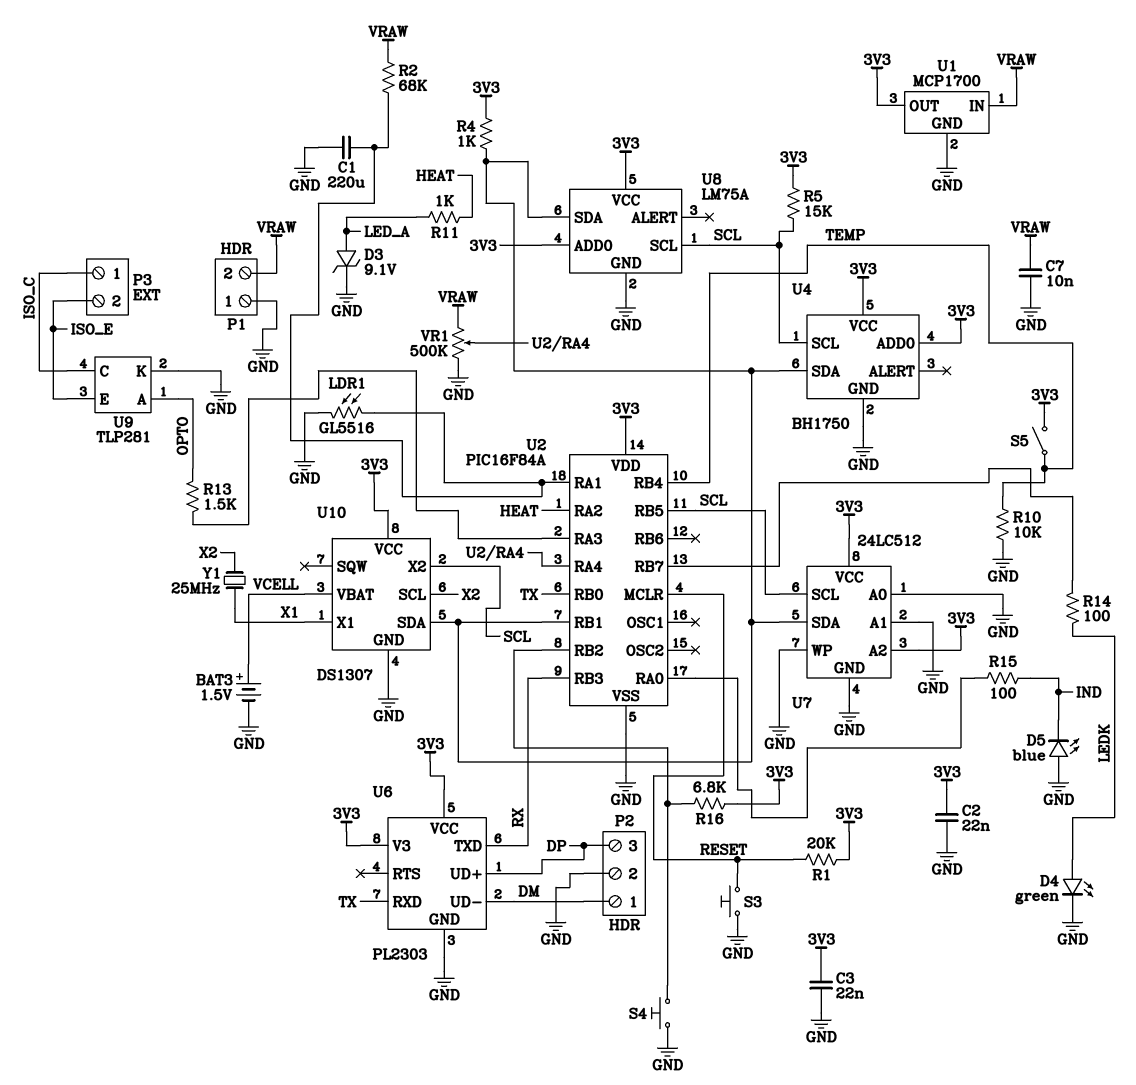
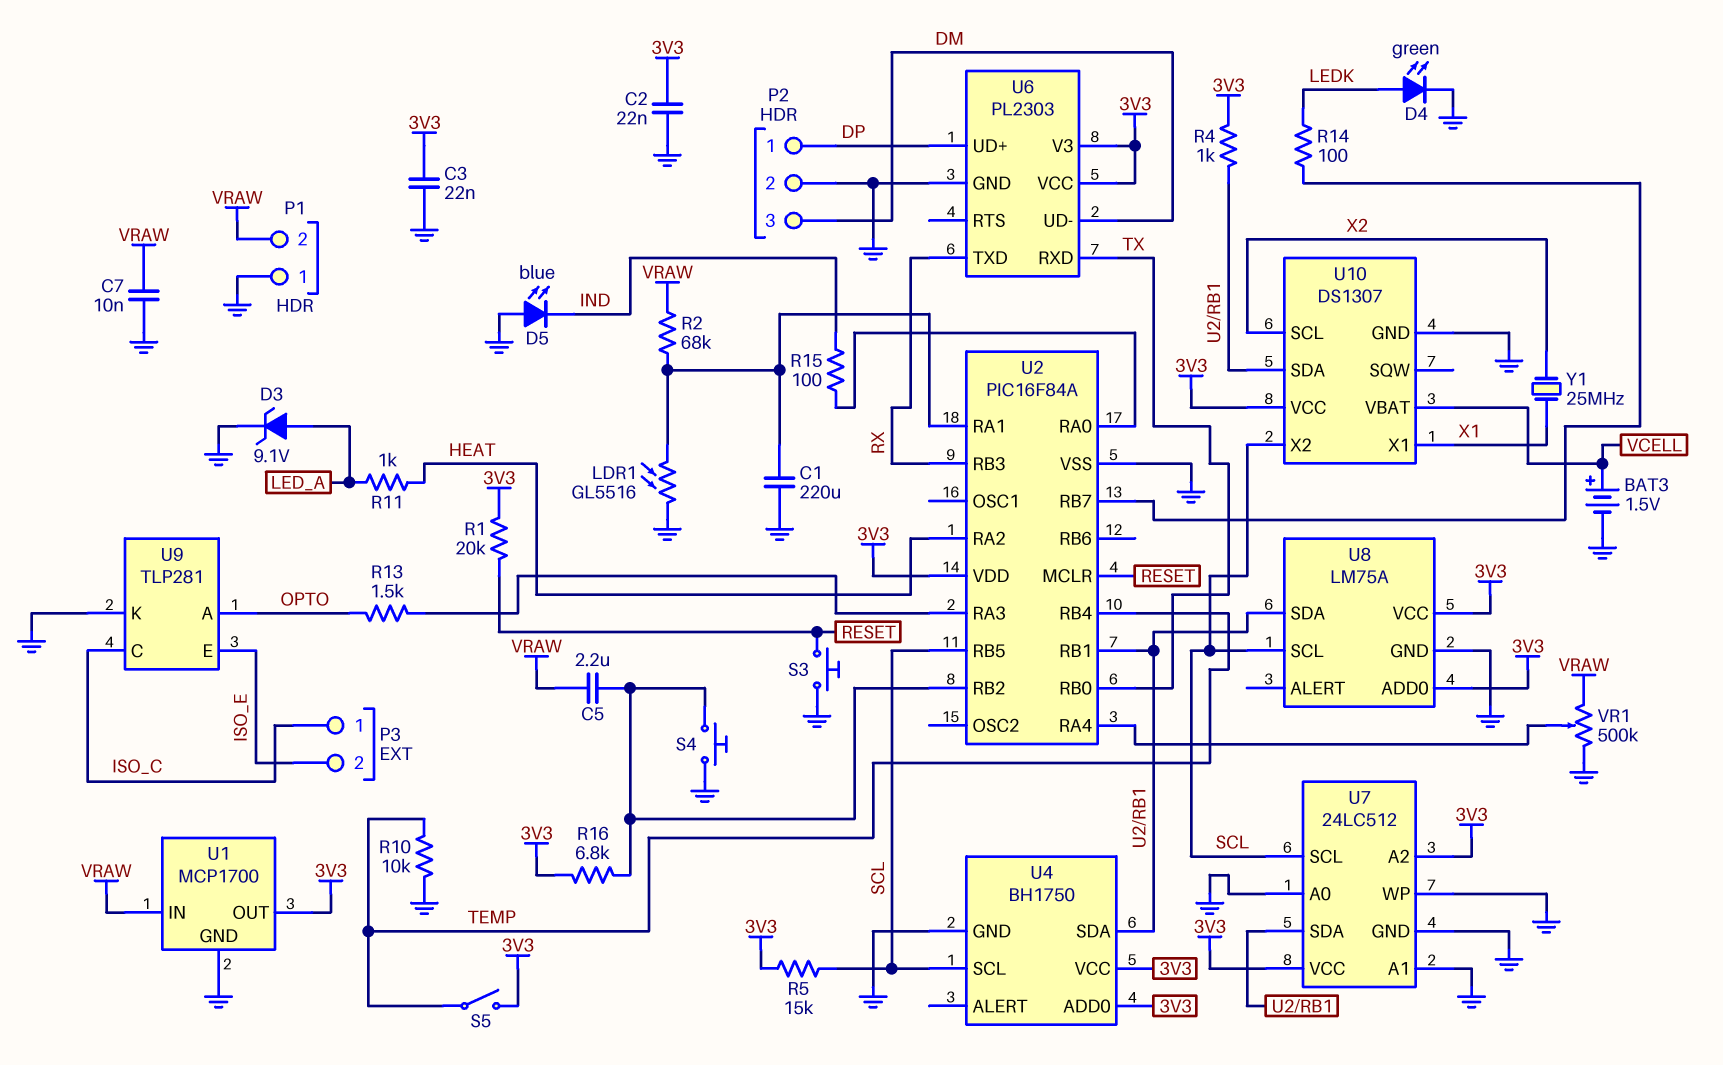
C5: none -> 2.2uF (U2/RB2, VRAW)
P2 pin 1: DM -> DP
P2 pin 3: DP -> DM

